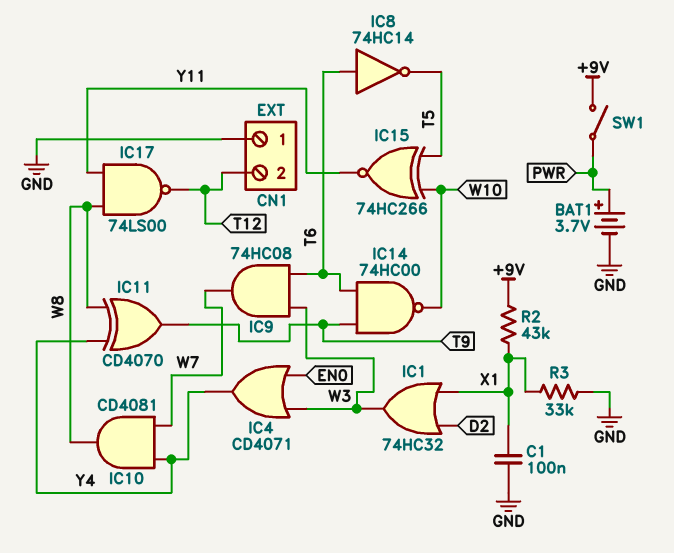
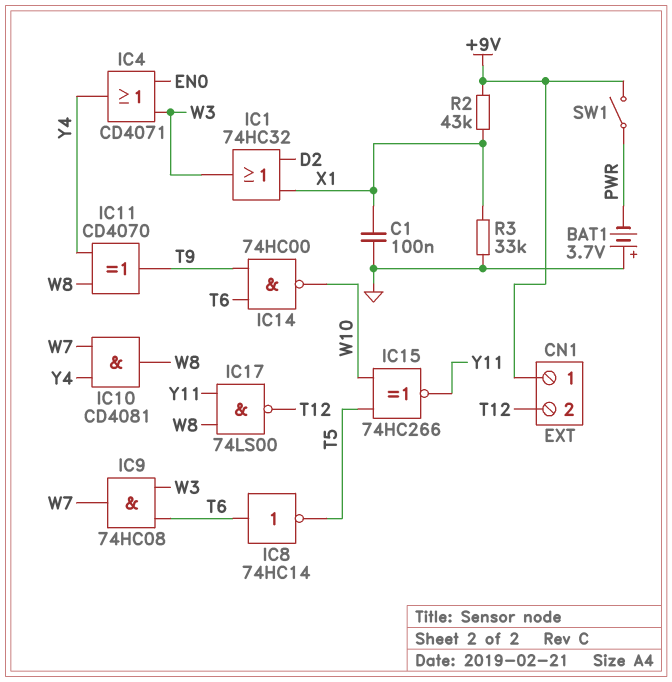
BAT1: 3.7V (plus PWR, minus GND) -> 3.7V (plus GND, minus PWR)
CN1 pin 1: GND -> +9V

